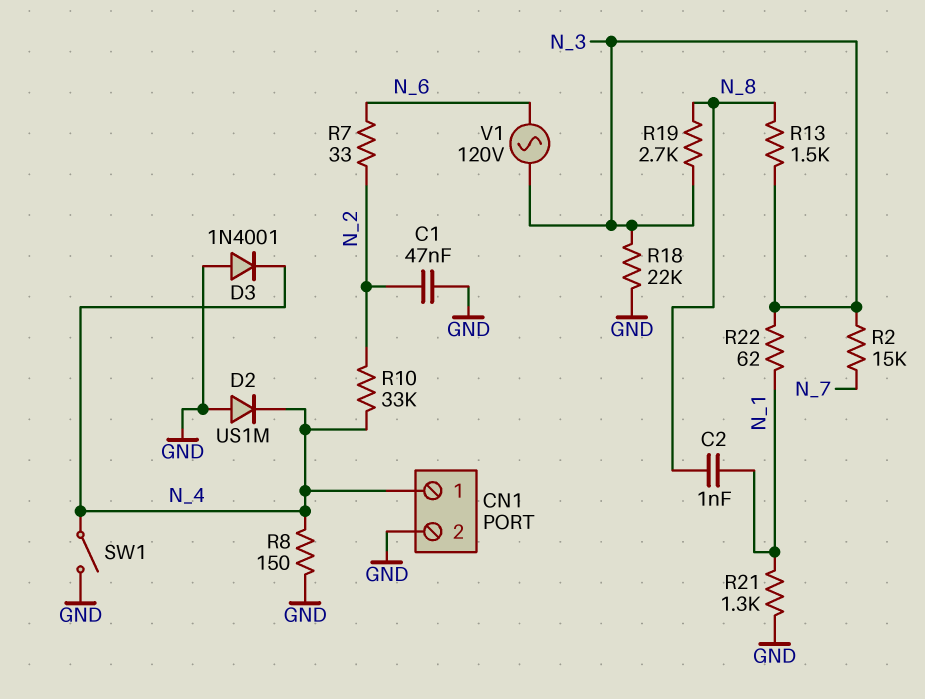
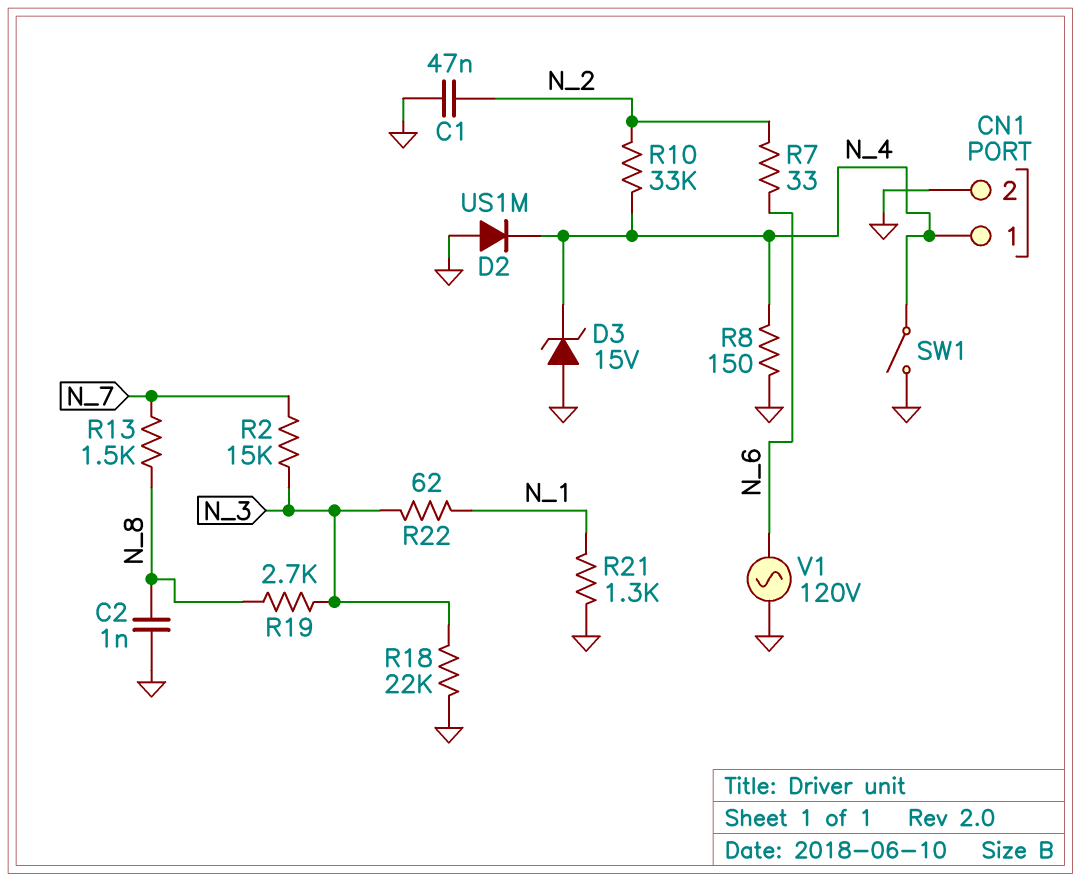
C2: 1nF (N_1, N_8) -> 1nF (GND, N_8)
D3: diode 1N4001 (A GND, K N_4) -> zener 15V (A GND, K N_4)
R13: 1.5k (N_3, N_8) -> 1.5k (N_7, N_8)
V1: AC 120V (N_3, N_6) -> AC 120V (GND, N_6)

